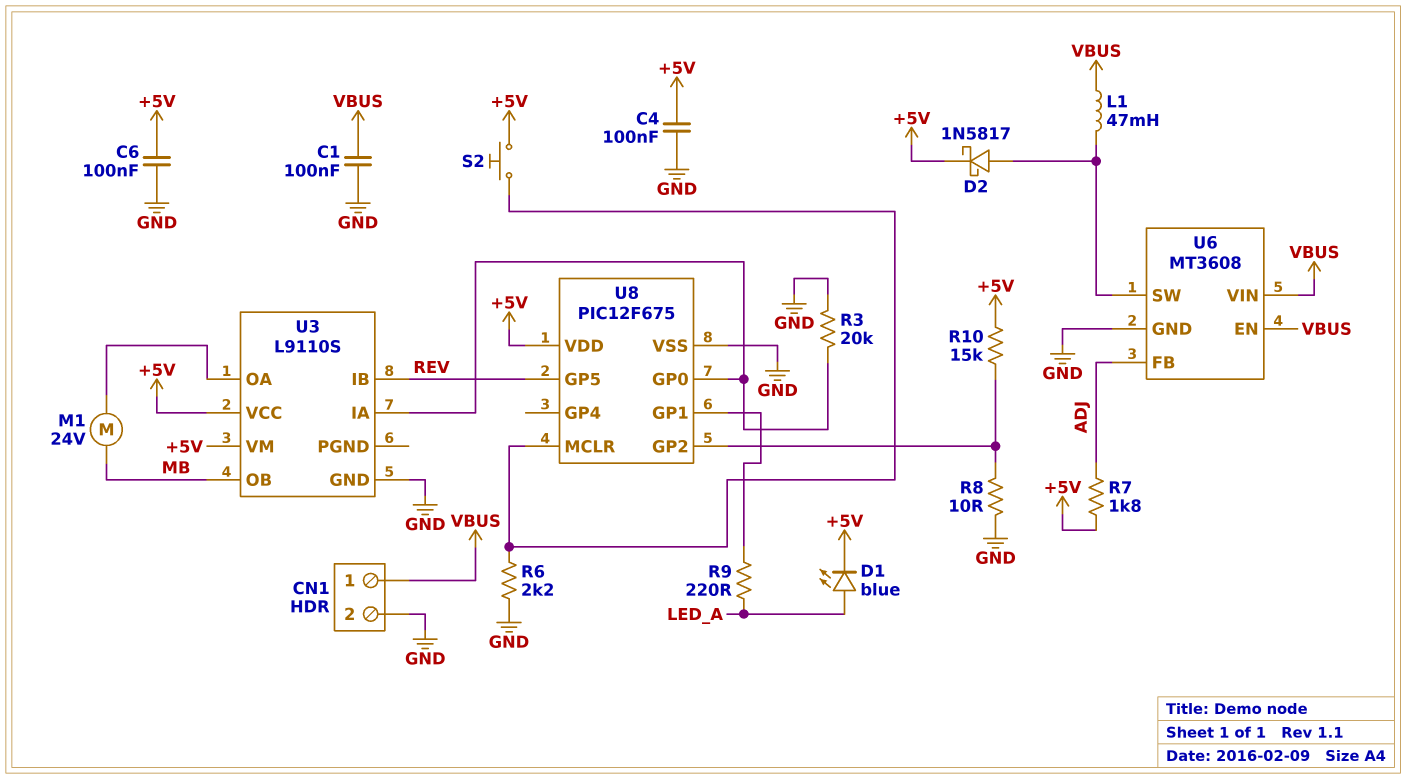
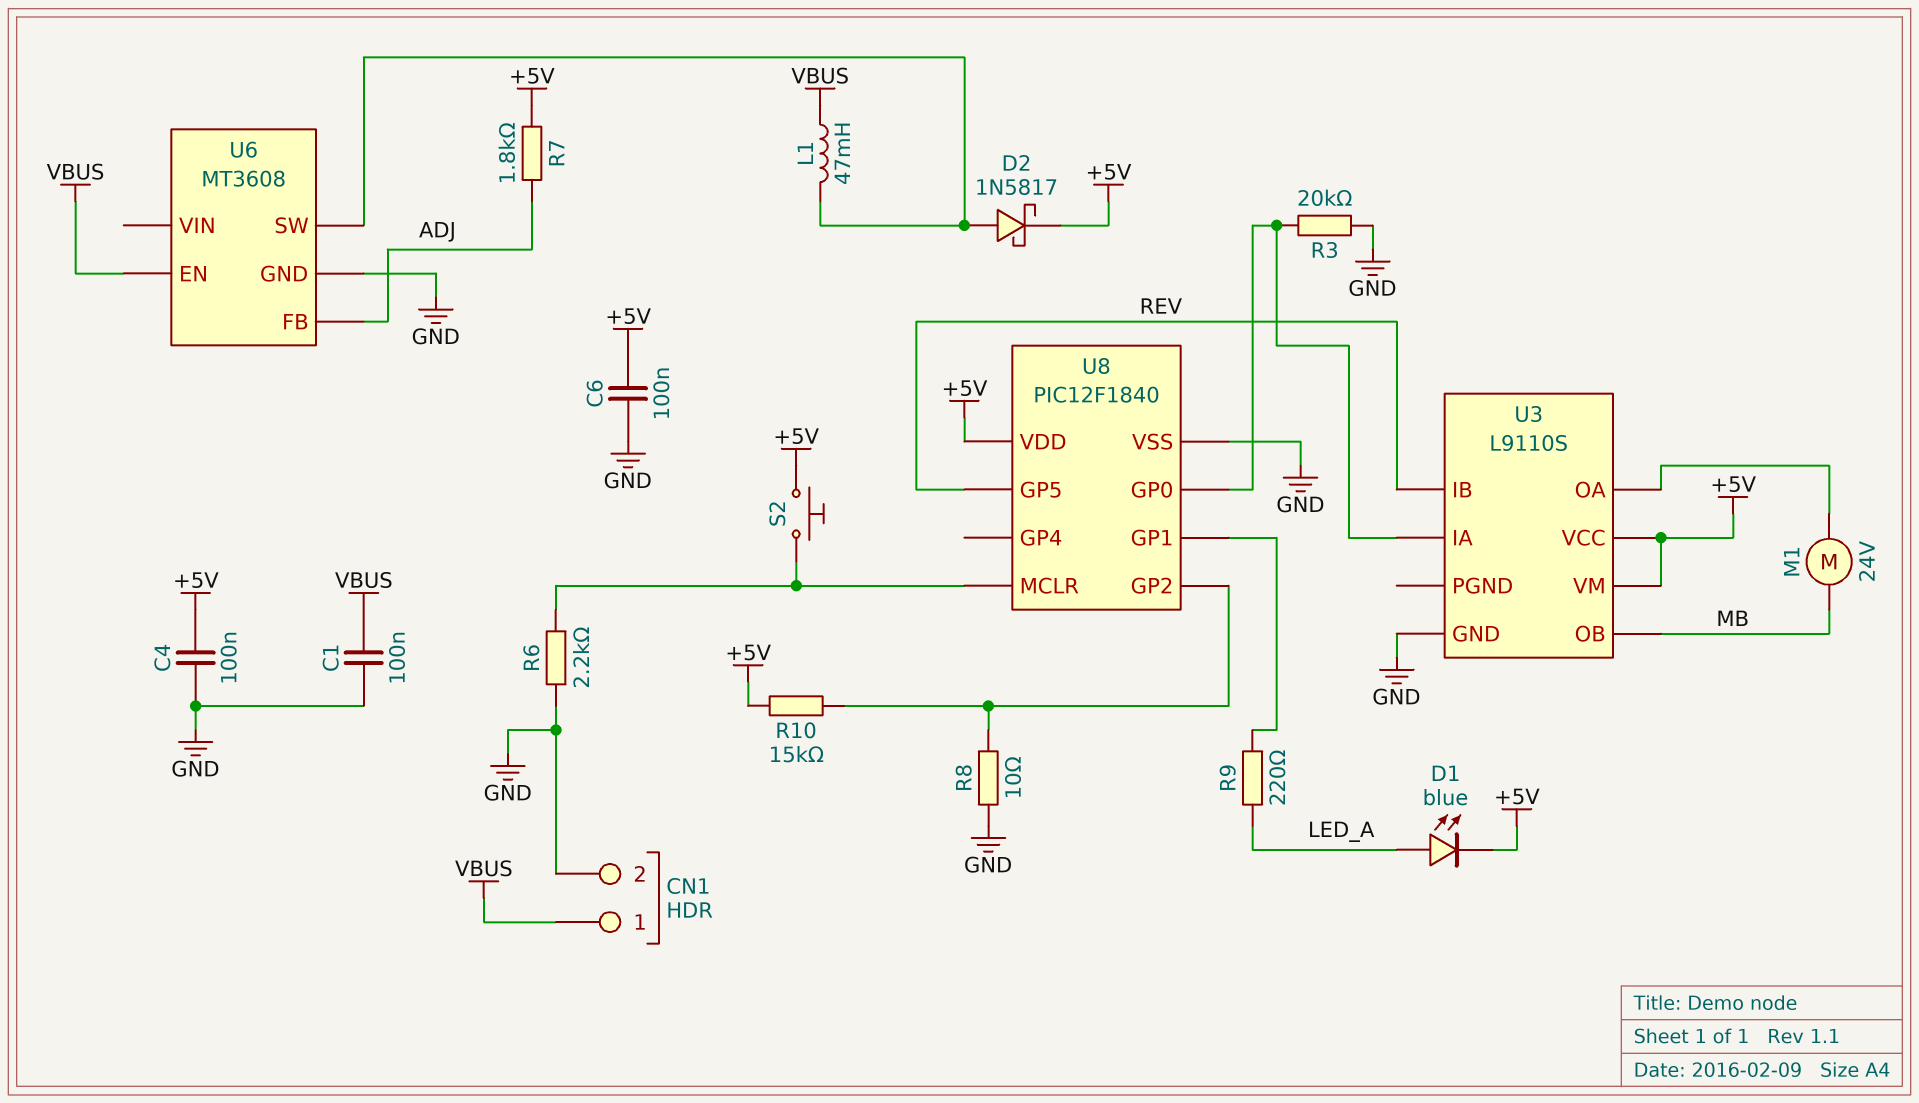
U6 pin VIN: VBUS -> none
U8: PIC12F675 -> PIC12F1840

